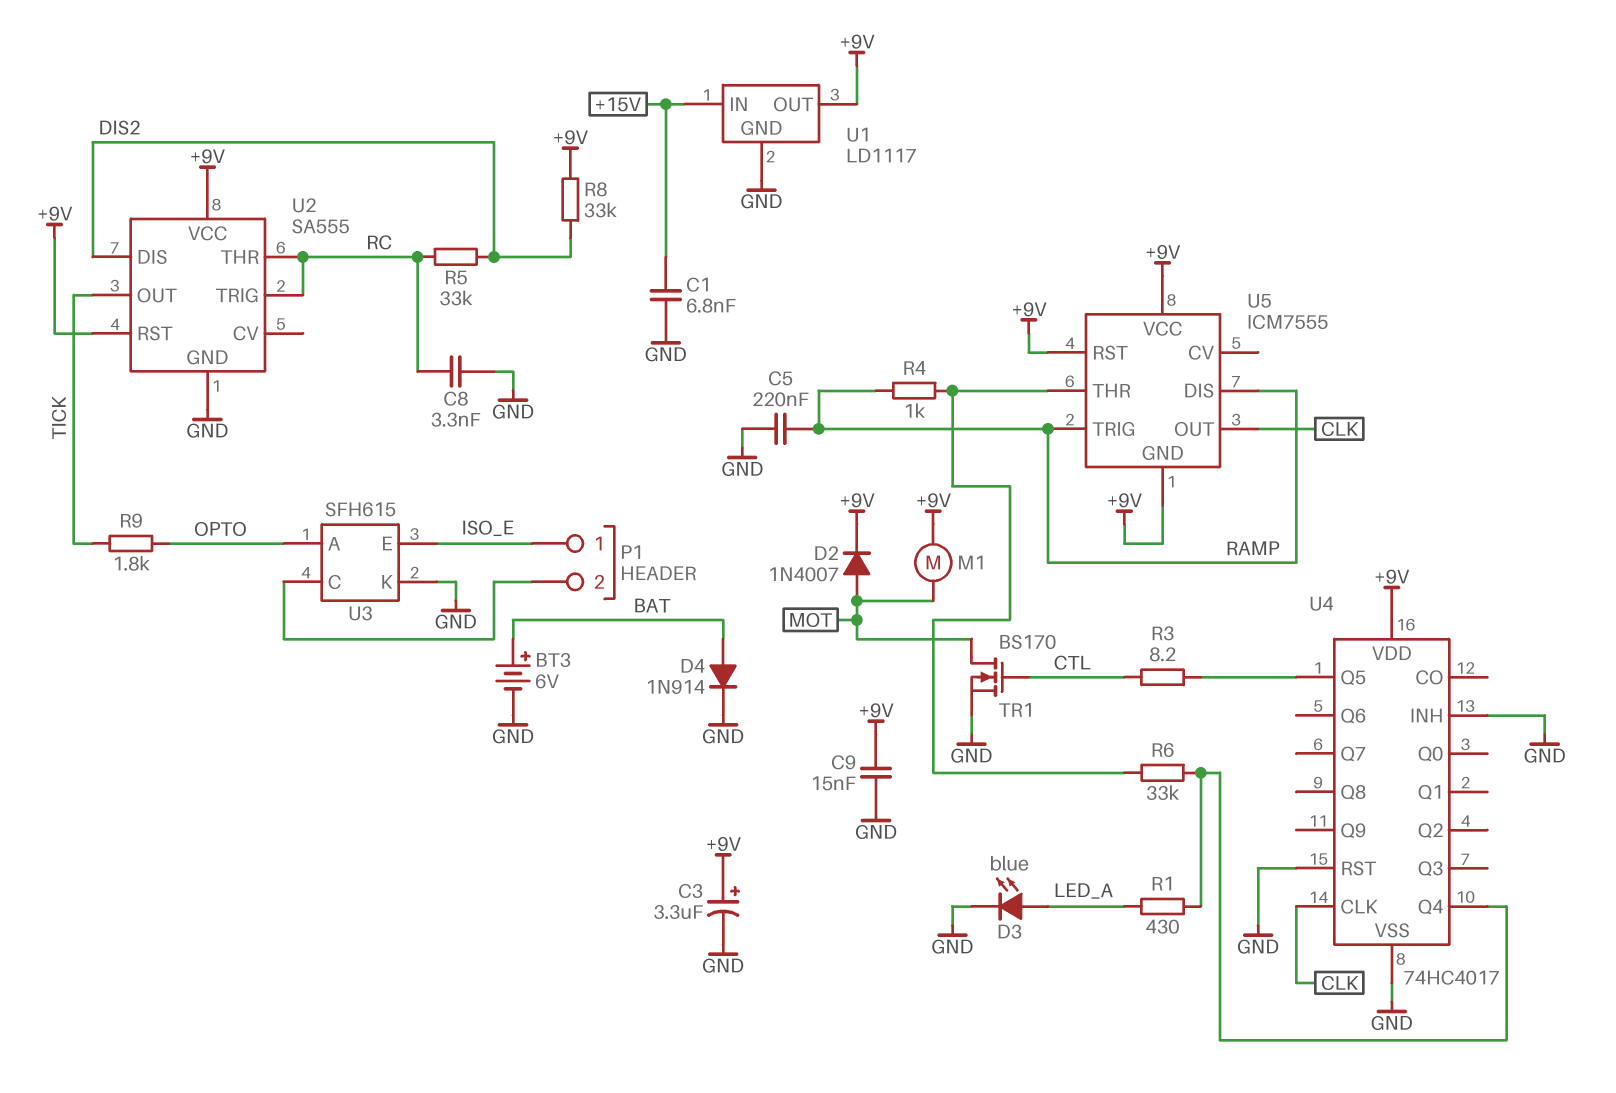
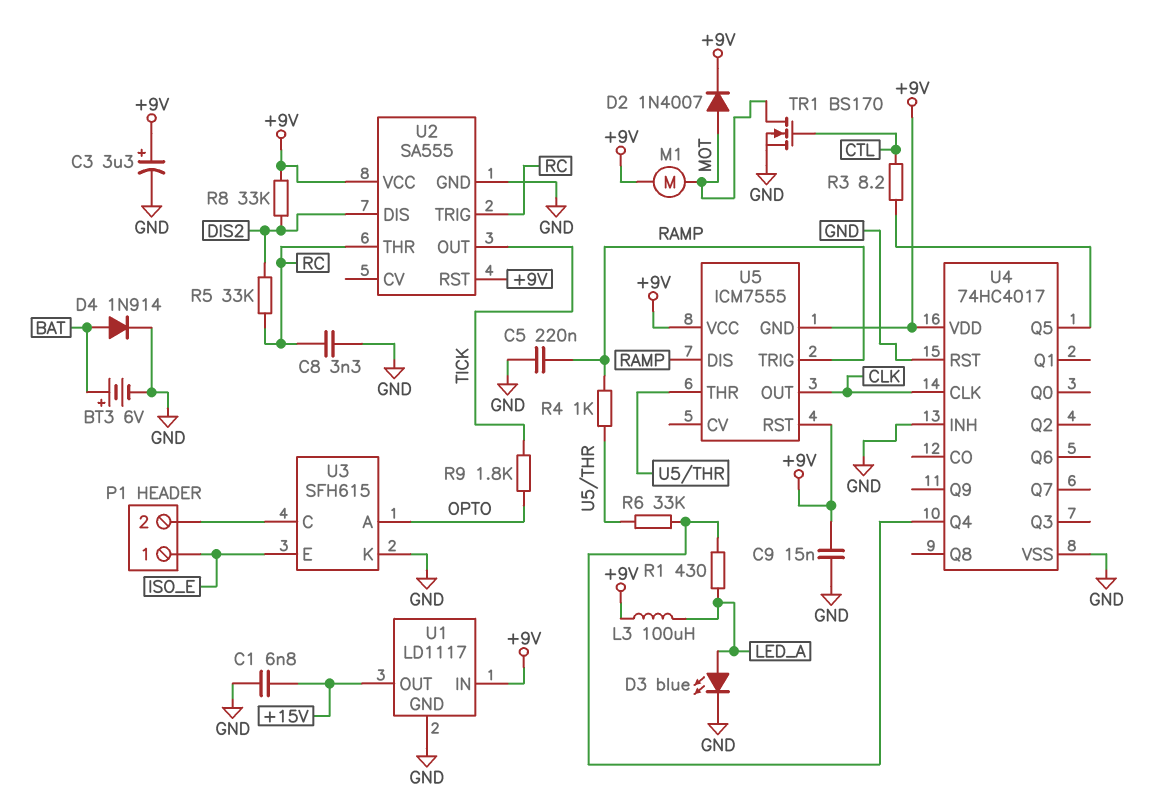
L3: none -> 100uH (+9V, LED_A)
U1 pin IN: +15V -> +9V
U1 pin OUT: +9V -> +15V

